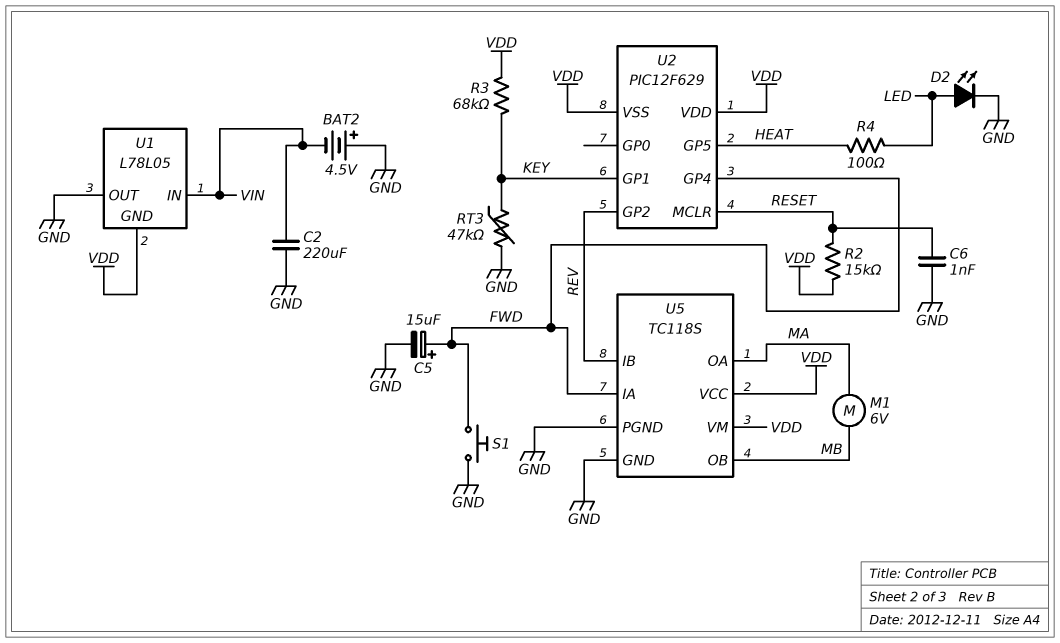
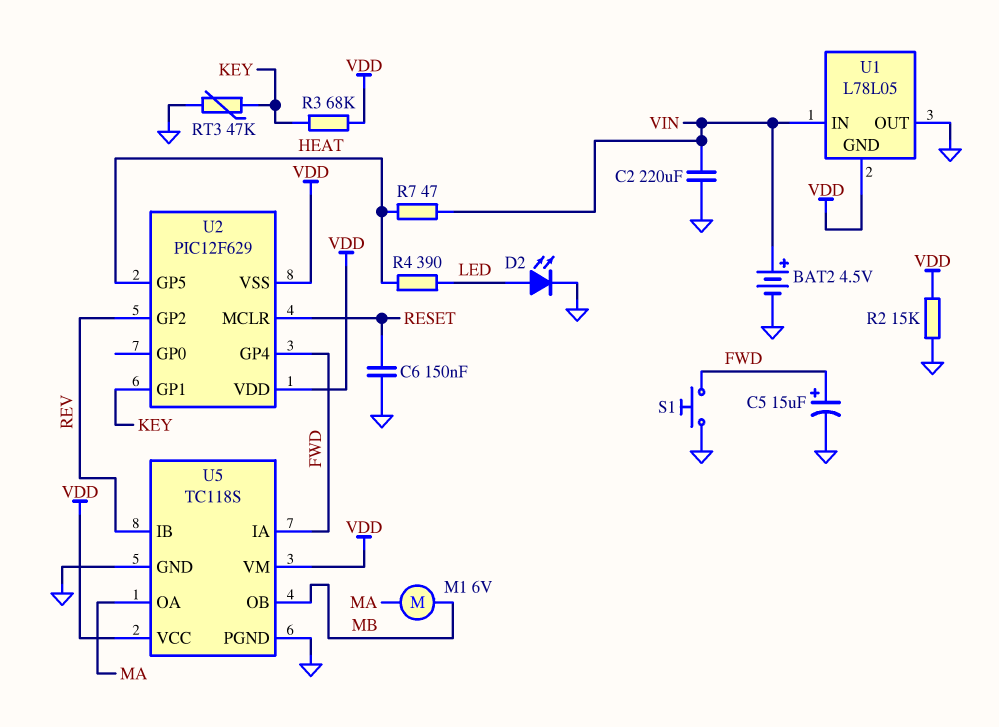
BAT2: 4.5V (plus GND, minus VIN) -> 4.5V (plus VIN, minus GND)
C6: 1nF (GND, RESET) -> 150nF (GND, RESET)
R2: 15k (RESET, VDD) -> 15k (GND, VDD)
R4: 100 (HEAT, LED) -> 390 (HEAT, LED)
R7: none -> 47 (HEAT, VIN)

